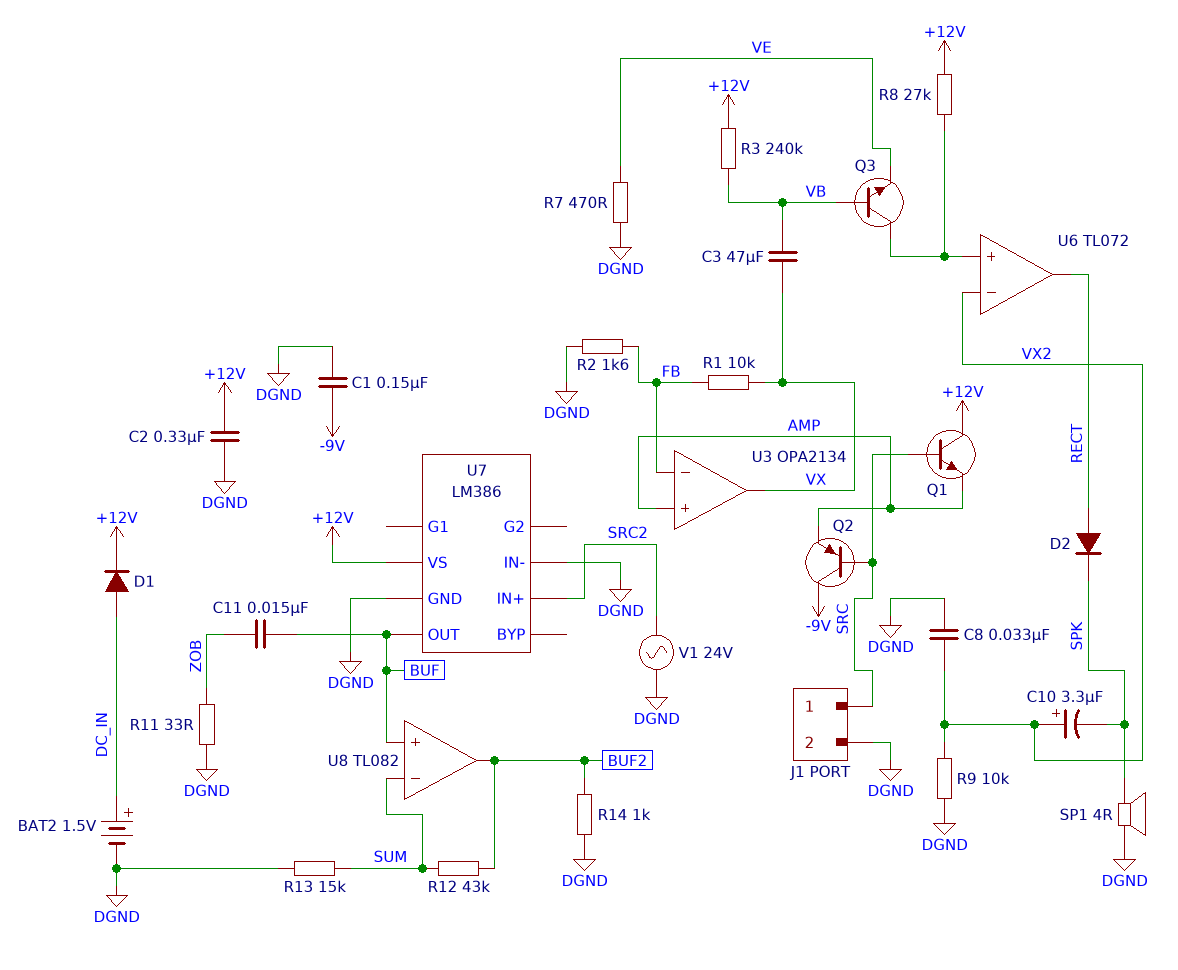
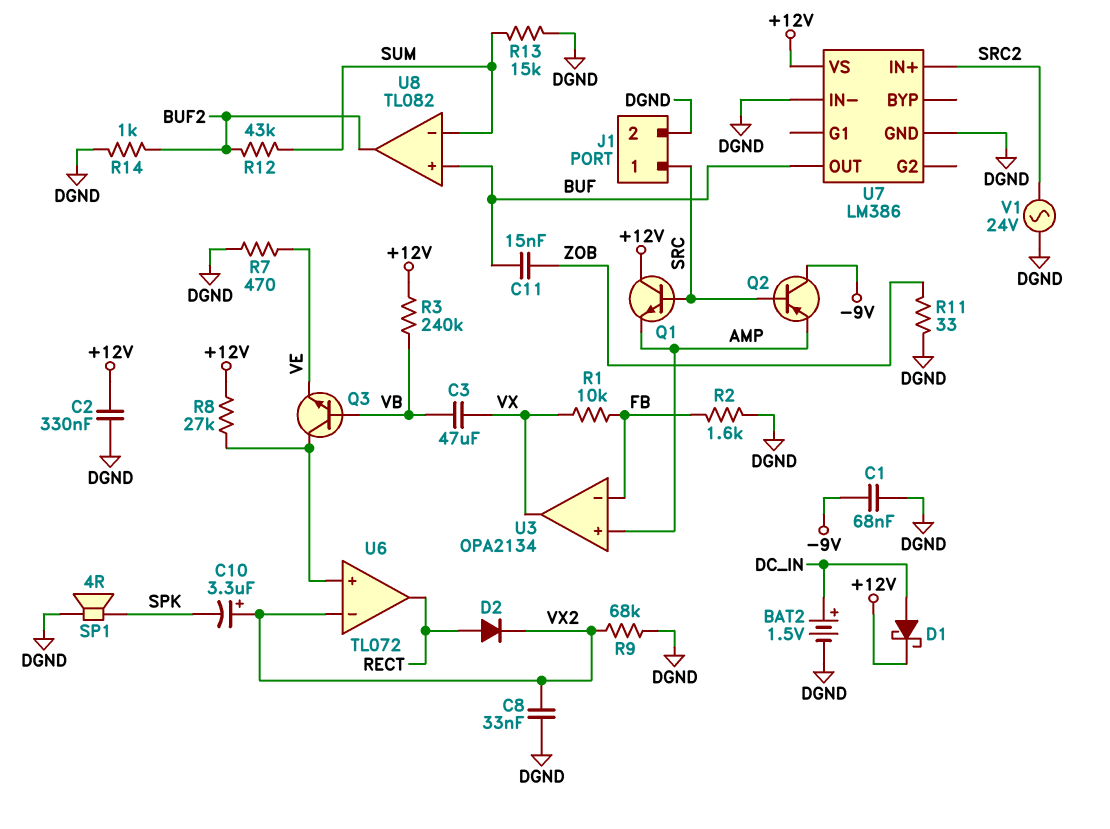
C1: 150nF (-9V, DGND) -> 68nF (-9V, DGND)
D1: diode (A DC_IN, K +12V) -> schottky (A DC_IN, K +12V)
D2: diode (A RECT, K SPK) -> diode (A RECT, K VX2)
R9: 10k (DGND, VX2) -> 68k (DGND, VX2)

